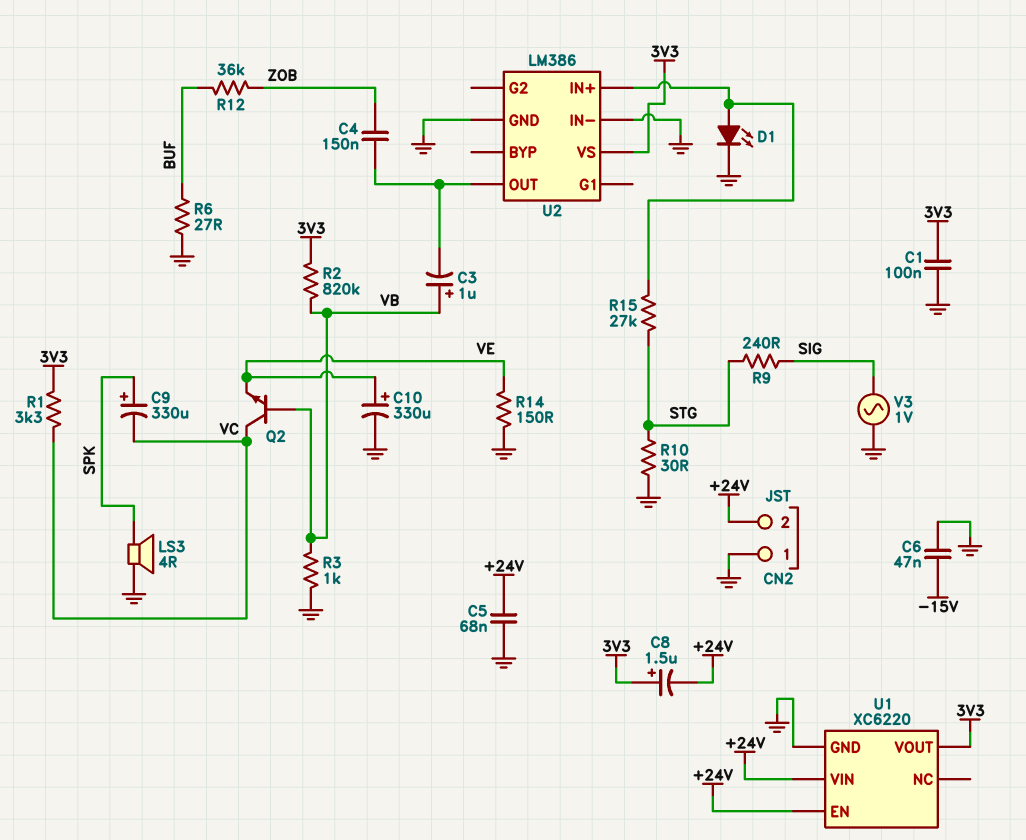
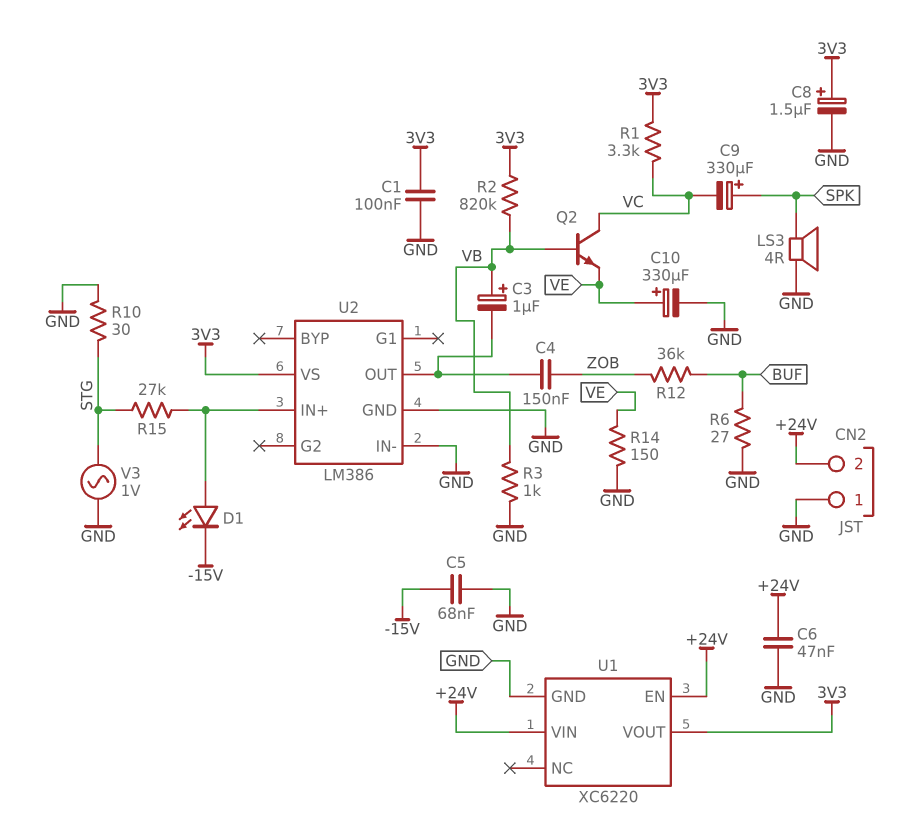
C5: 68nF (+24V, GND) -> 68nF (-15V, GND)
C6: 47nF (-15V, GND) -> 47nF (+24V, GND)
C8: 1.5uF (plus 3V3, minus +24V) -> 1.5uF (plus 3V3, minus GND)
D1: LED (A U2/IN+, K GND) -> LED (A U2/IN+, K -15V)
R9: 240 (SIG, STG) -> none
V3: AC 1V (GND, SIG) -> AC 1V (GND, STG)

